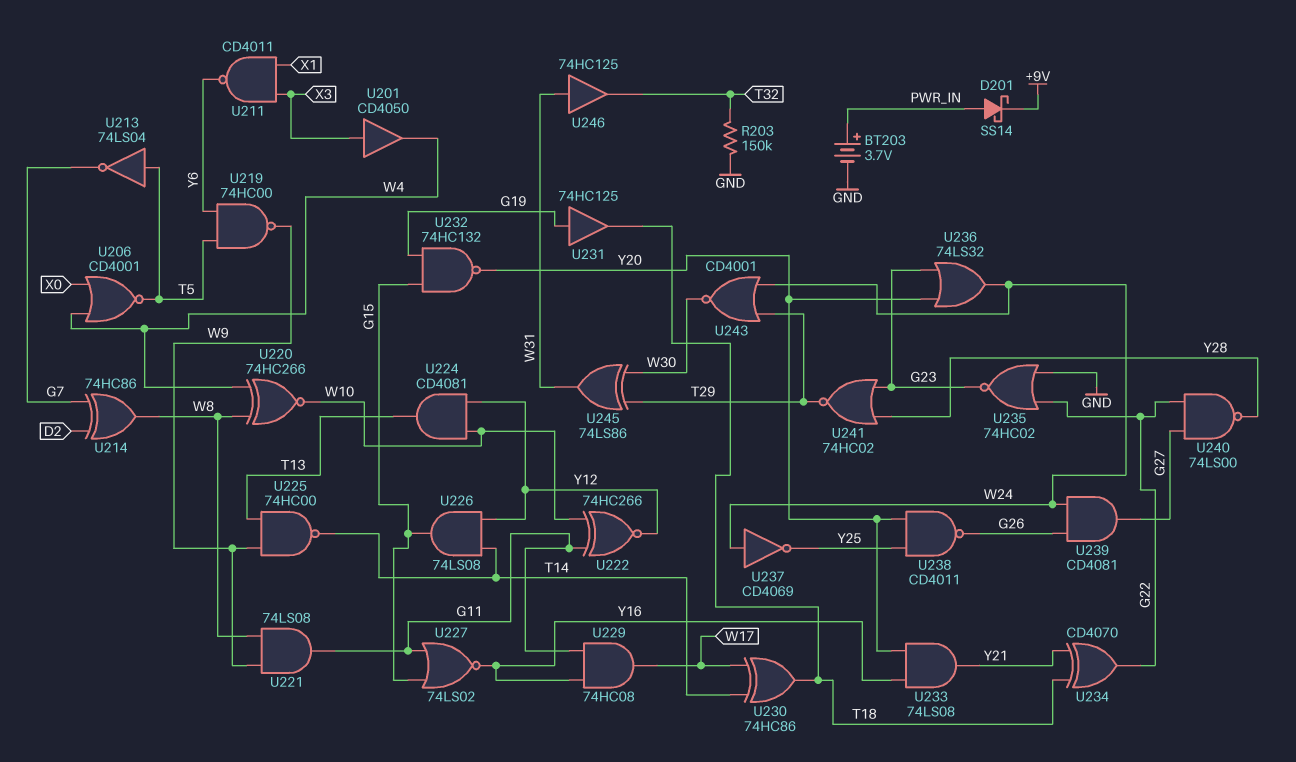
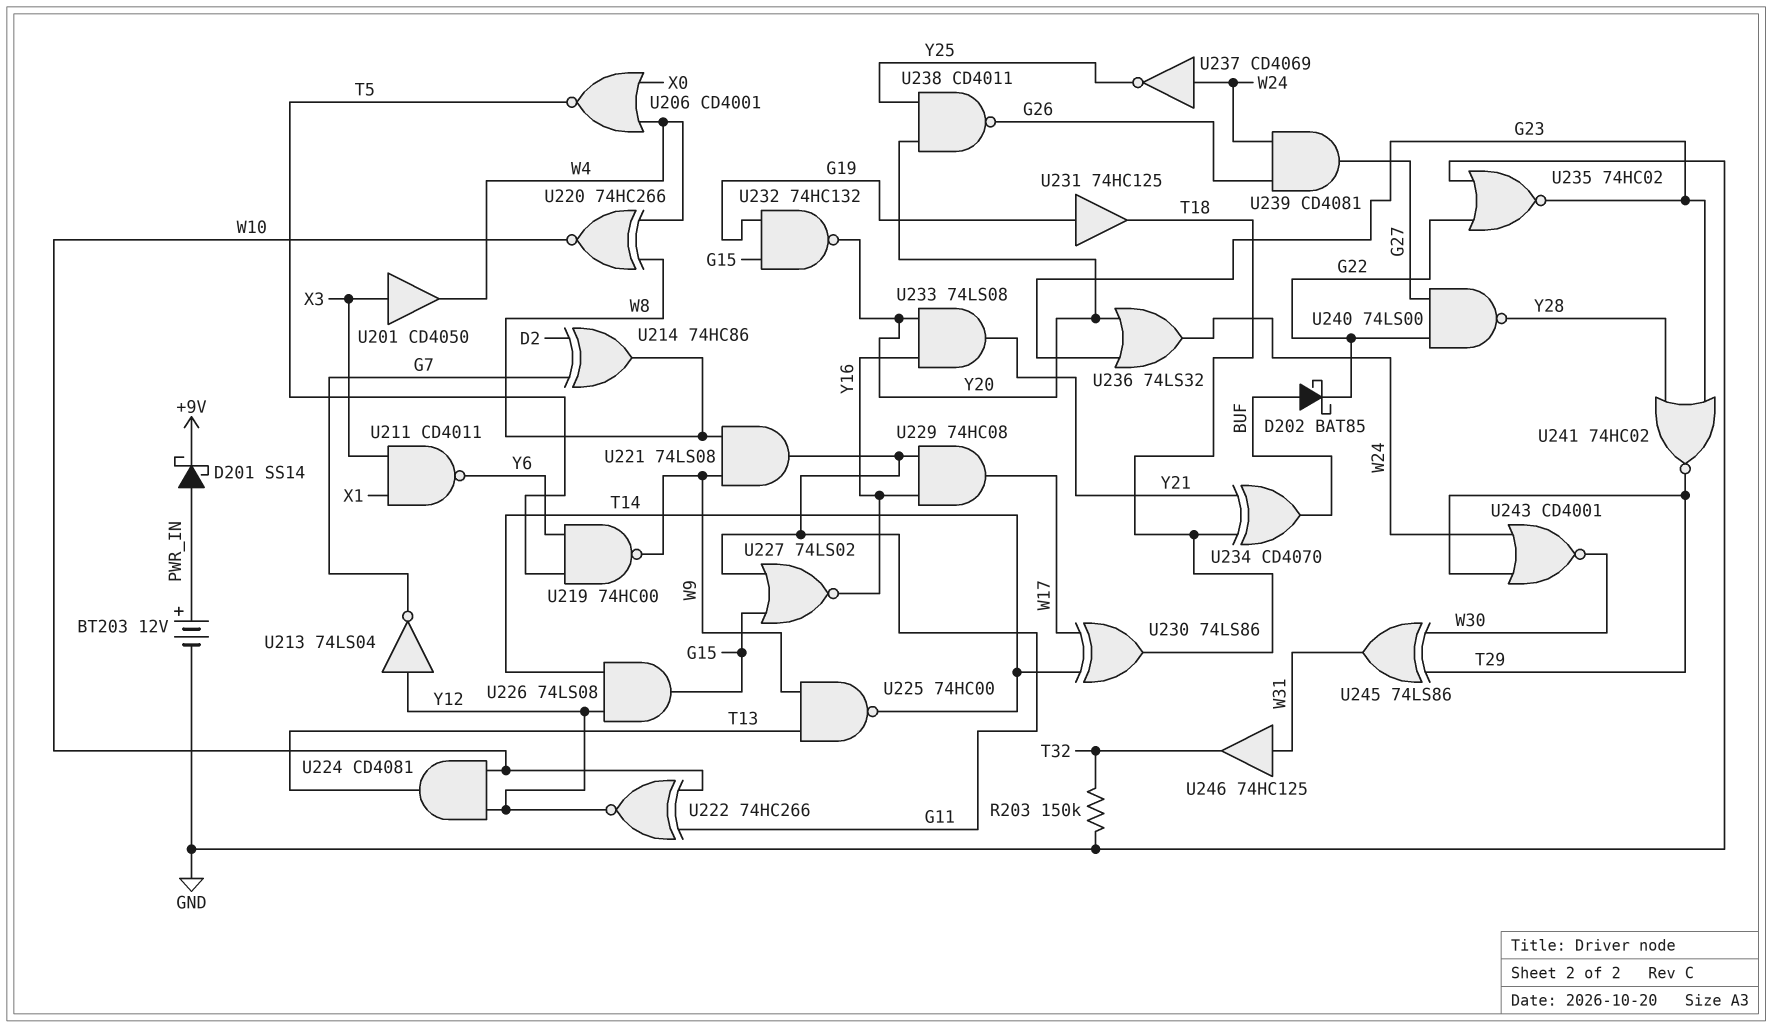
BT203: 3.7V (plus PWR_IN, minus GND) -> 12V (plus PWR_IN, minus GND)
D202: none -> schottky BAT85 (A BUF, K G22)
U213: NOT 74LS04 (in T5, out G7) -> NOT 74LS04 (in Y12, out G7)
U230: XOR 74HC86 (in T14, in W17, out T18) -> XOR 74LS86 (in T14, in W17, out T18)
U234: XOR CD4070 (in T18, in Y21, out G22) -> XOR CD4070 (in T18, in Y21, out BUF)

